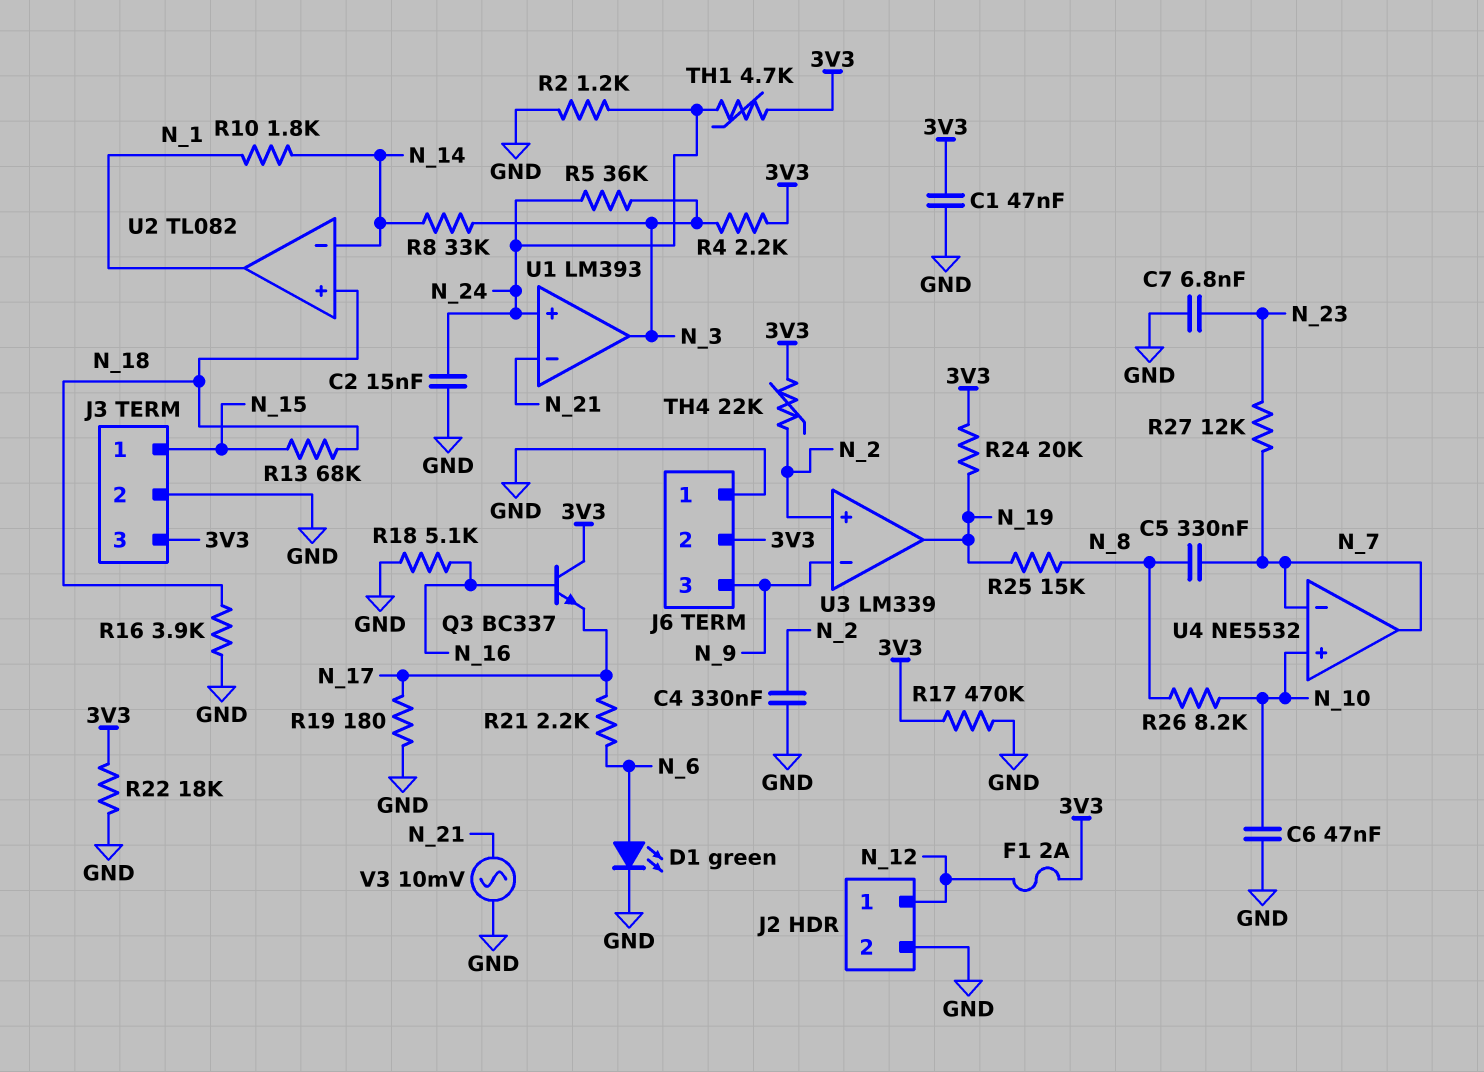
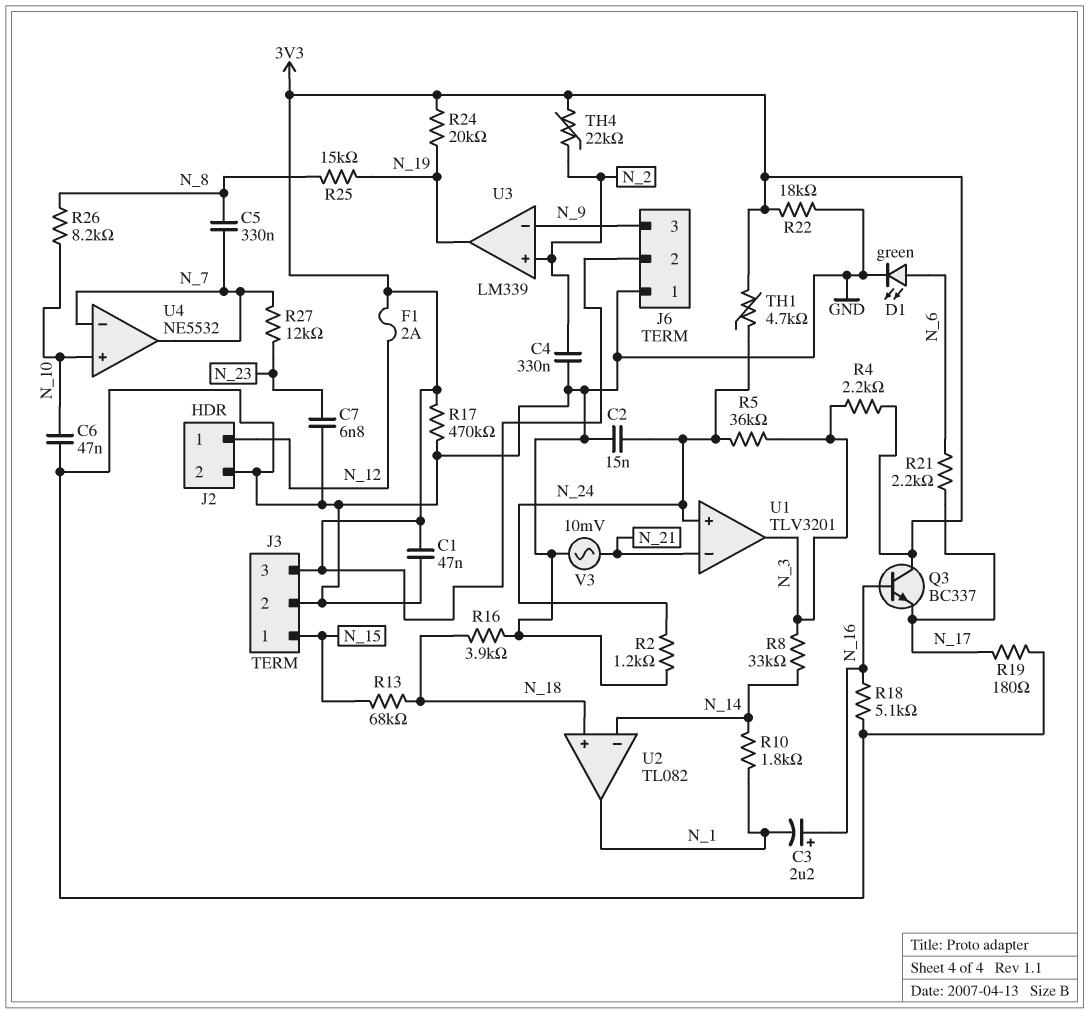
C3: none -> 2.2uF (plus N_16, minus N_1)
U1: LM393 -> TLV3201

